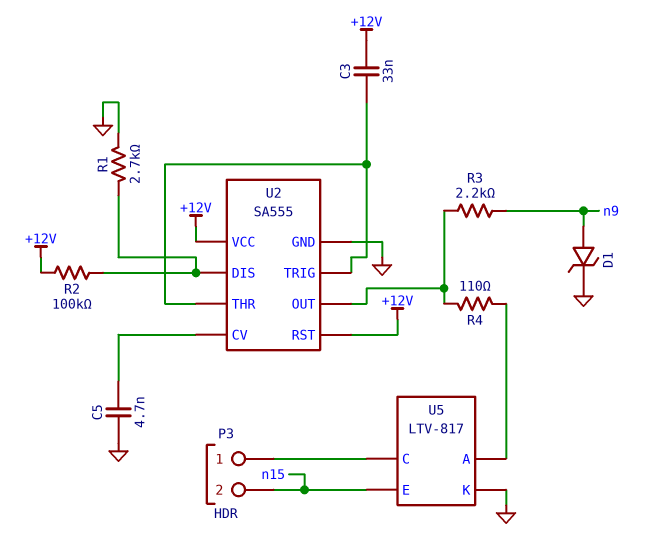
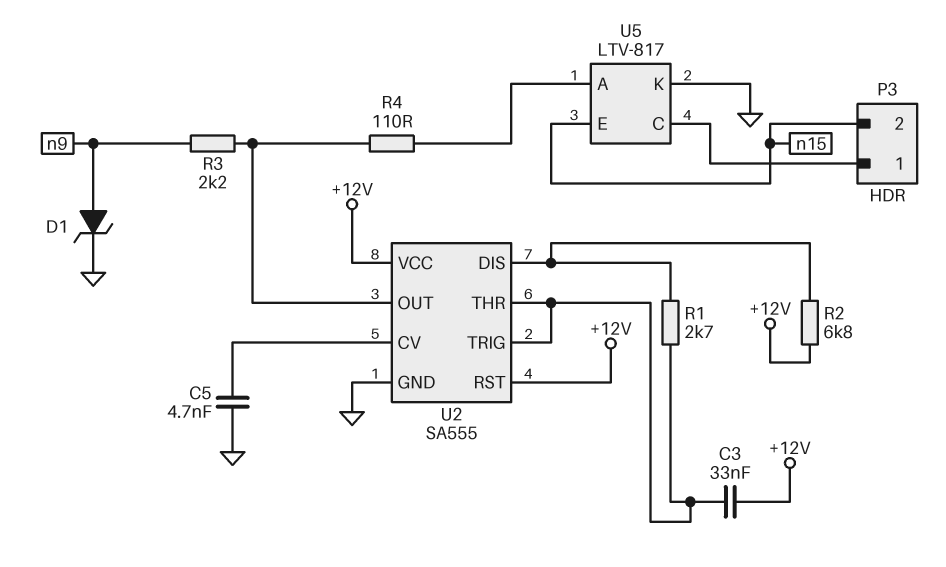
R1: 2.7k (GND, U2/DIS) -> 2.7k (U2/DIS, U2/THR)
R2: 100k (+12V, U2/DIS) -> 6.8k (+12V, U2/DIS)

